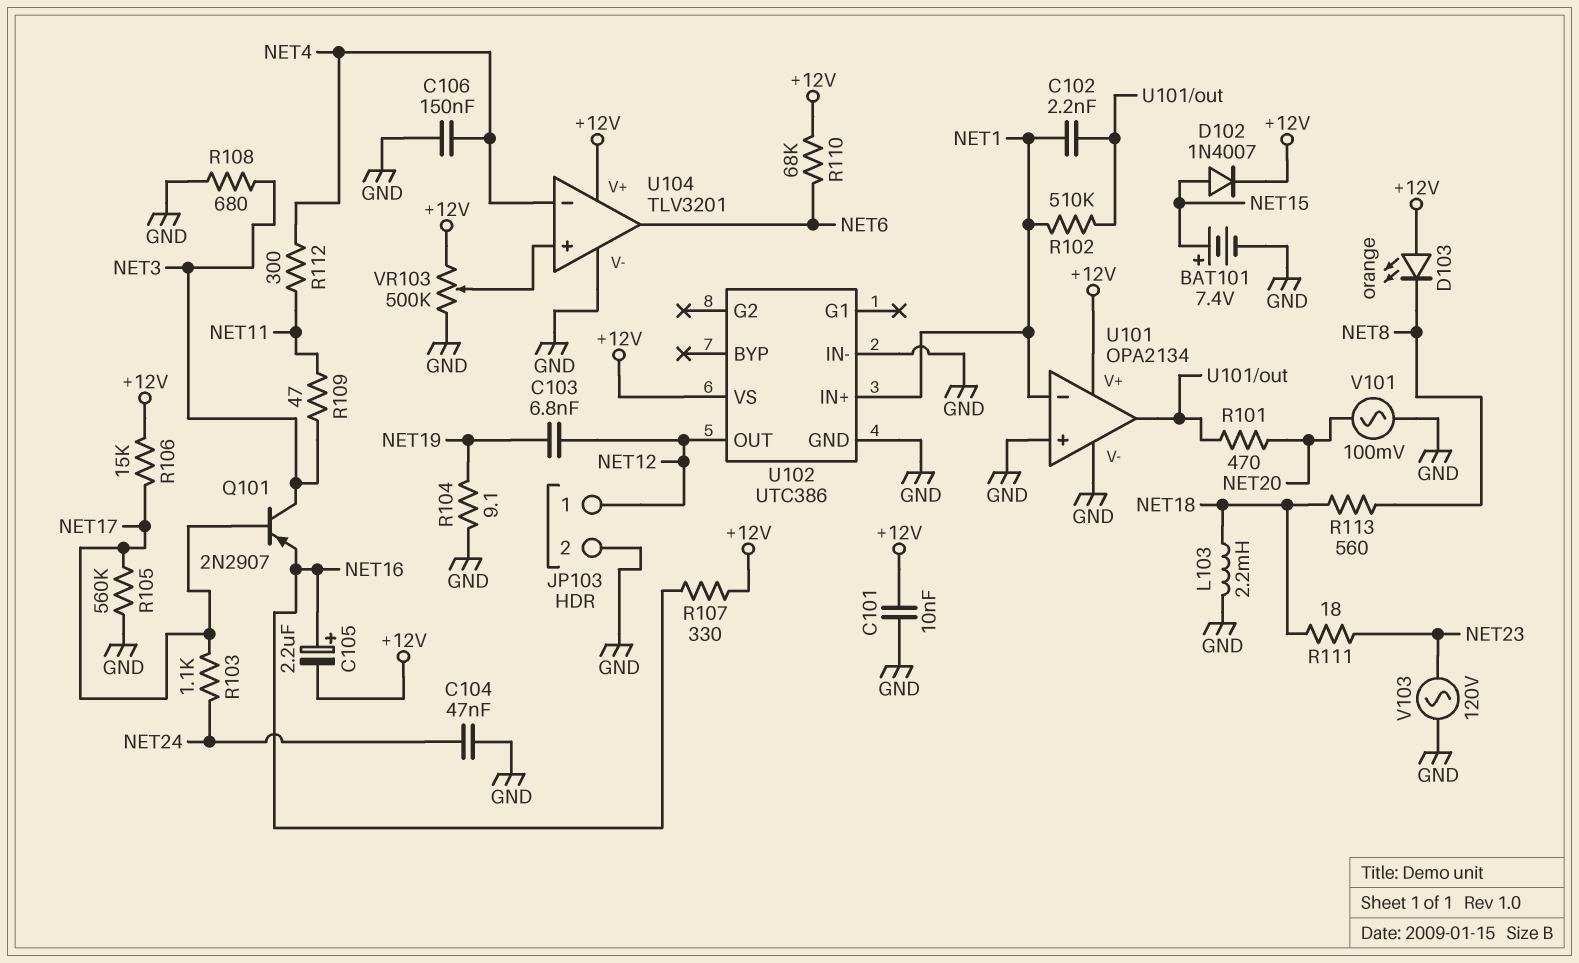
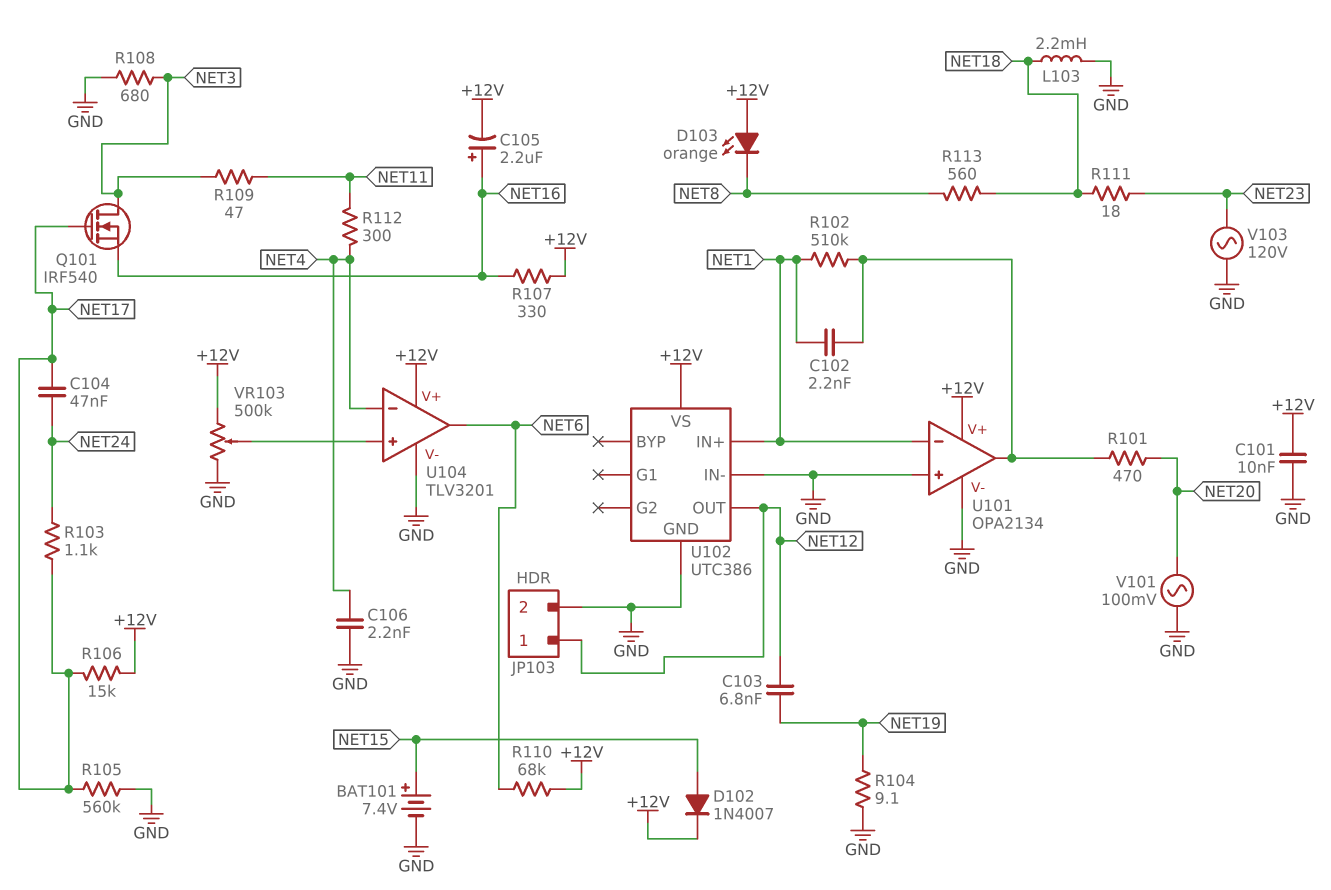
C104: 47nF (GND, NET24) -> 47nF (NET17, NET24)
C106: 150nF (GND, NET4) -> 2.2nF (GND, NET4)
Q101: PNP 2N2907 (B NET17, C NET3, E NET16) -> NMOS IRF540 (G NET17, D NET3, S NET16)

